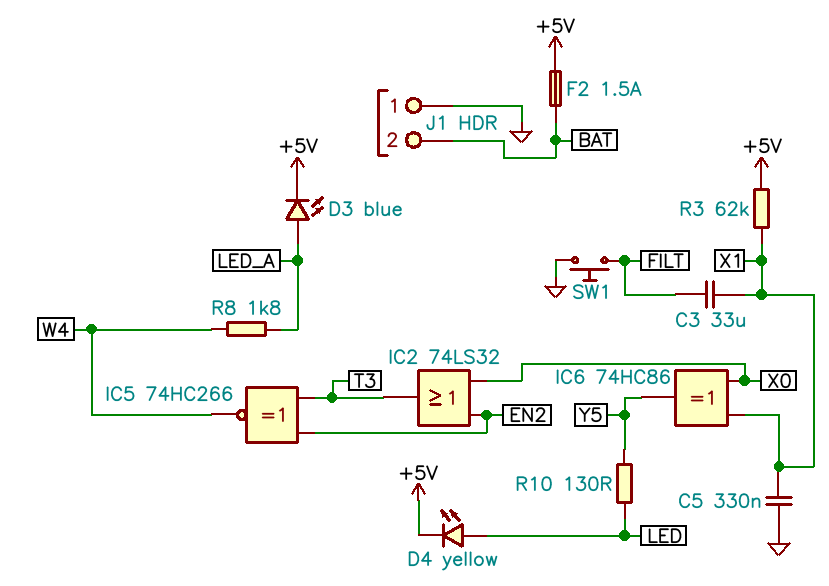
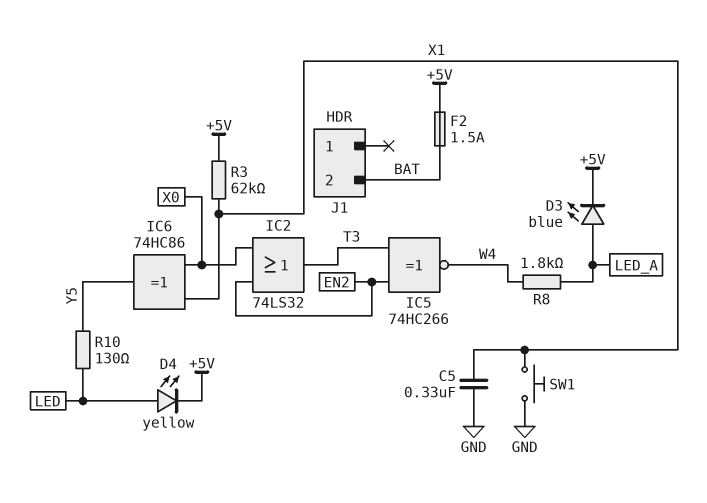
C3: 33uF (FILT, X1) -> none
J1 pin 1: GND -> none
SW1: button (FILT, GND) -> button (GND, X1)

